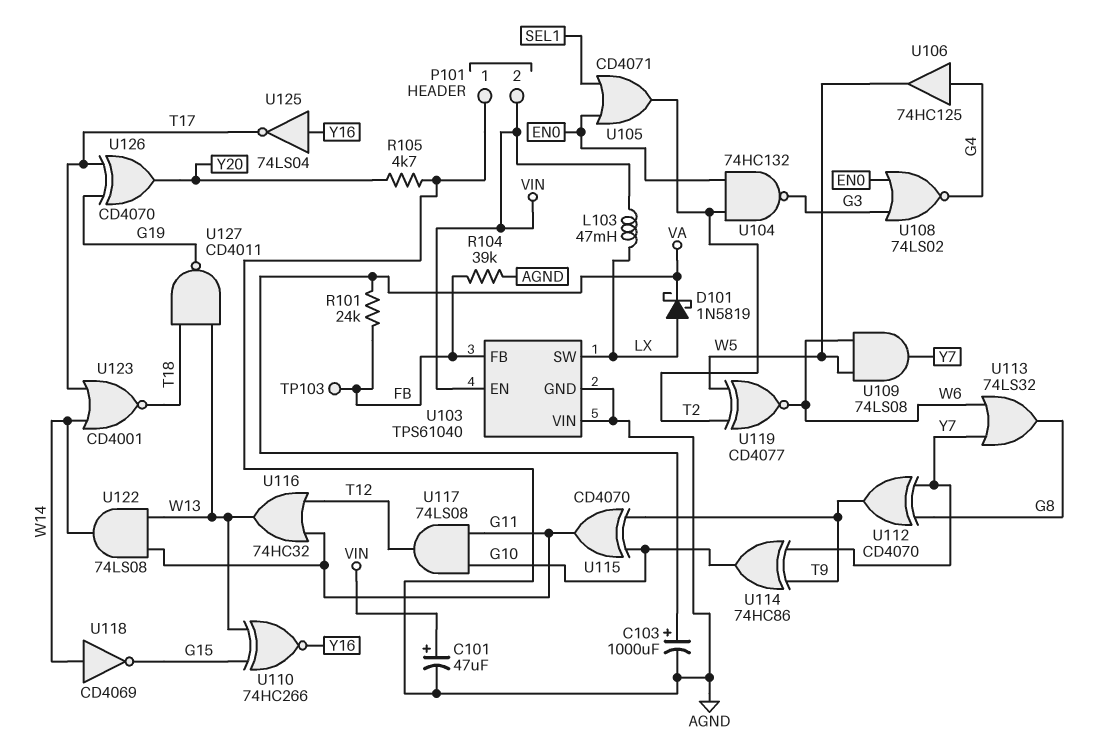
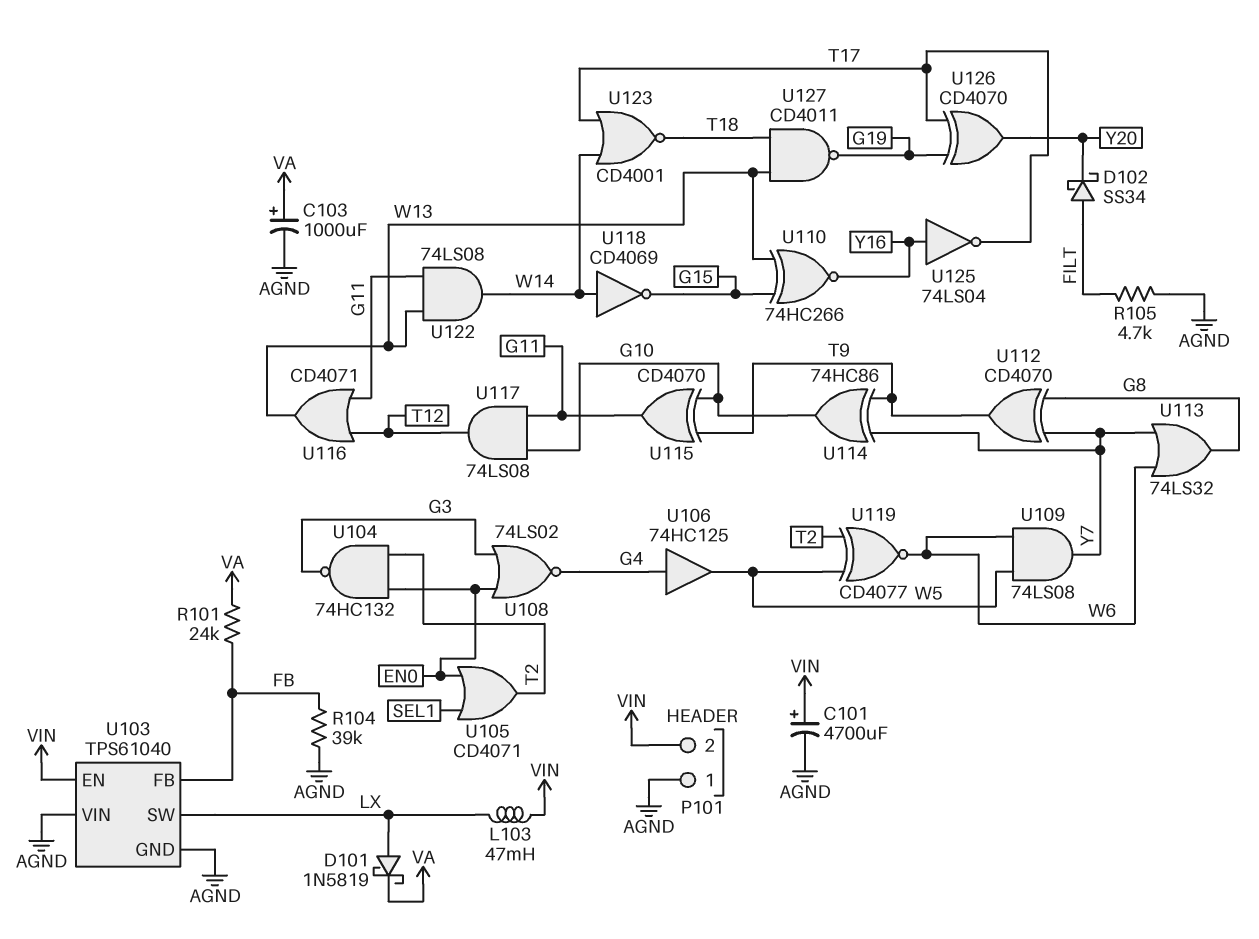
C101: 47uF (plus VIN, minus AGND) -> 4700uF (plus VIN, minus AGND)
D102: none -> schottky SS34 (A FILT, K Y20)
R105: 4.7k (AGND, Y20) -> 4.7k (AGND, FILT)
TP103: test point (FB) -> none
U116: OR 74HC32 (in G11, in T12, out W13) -> OR CD4071 (in G11, in T12, out W13)

